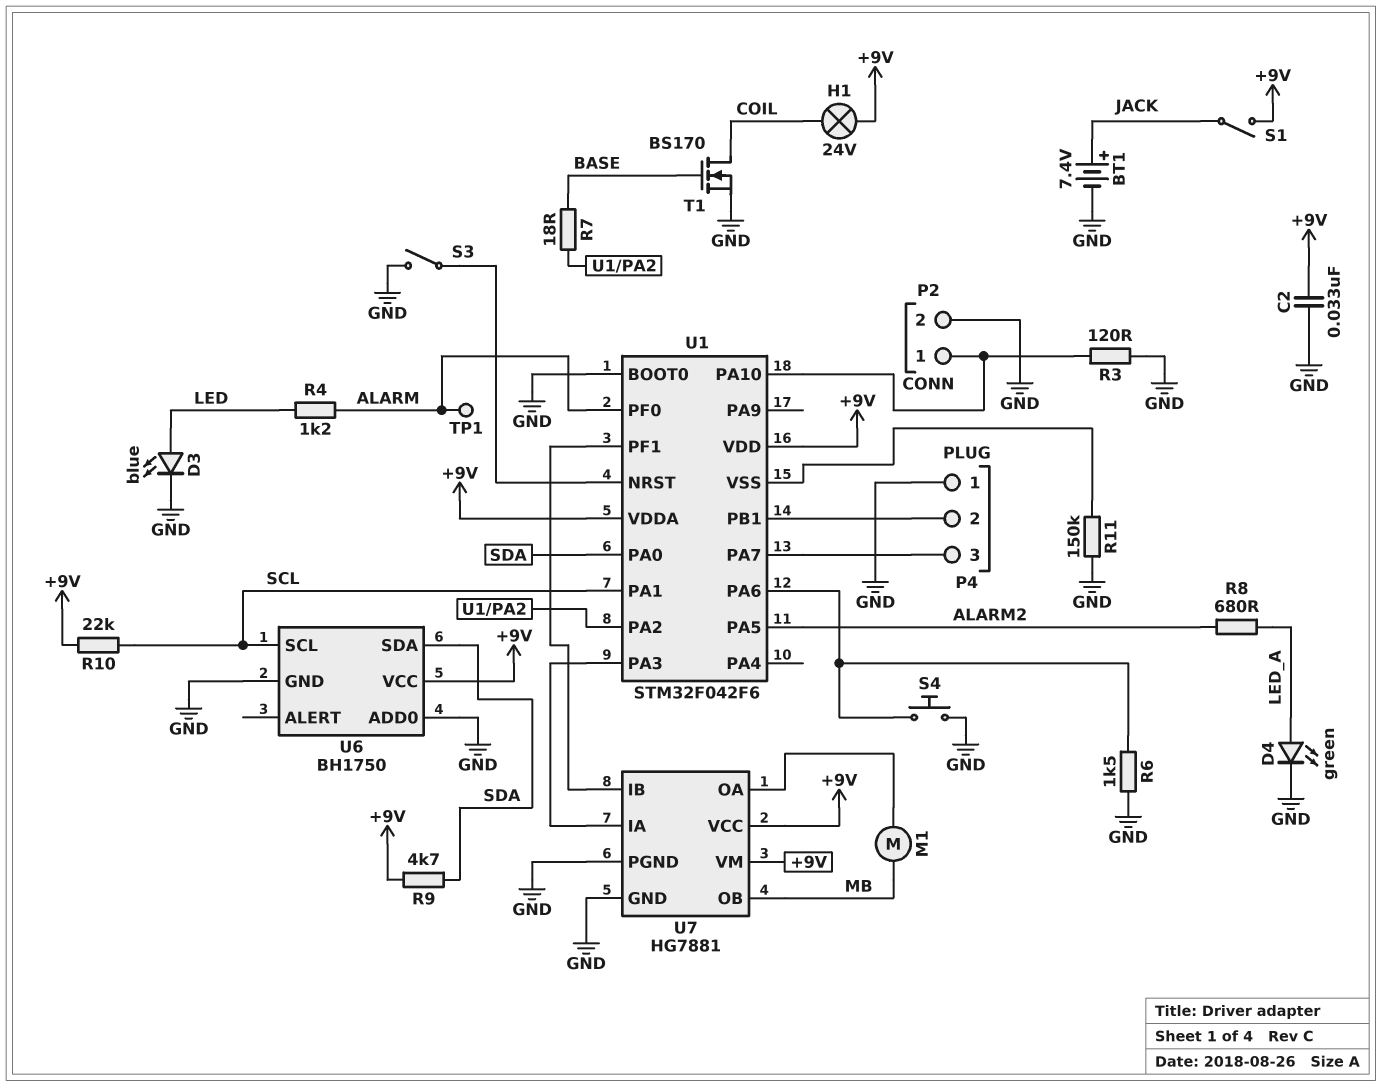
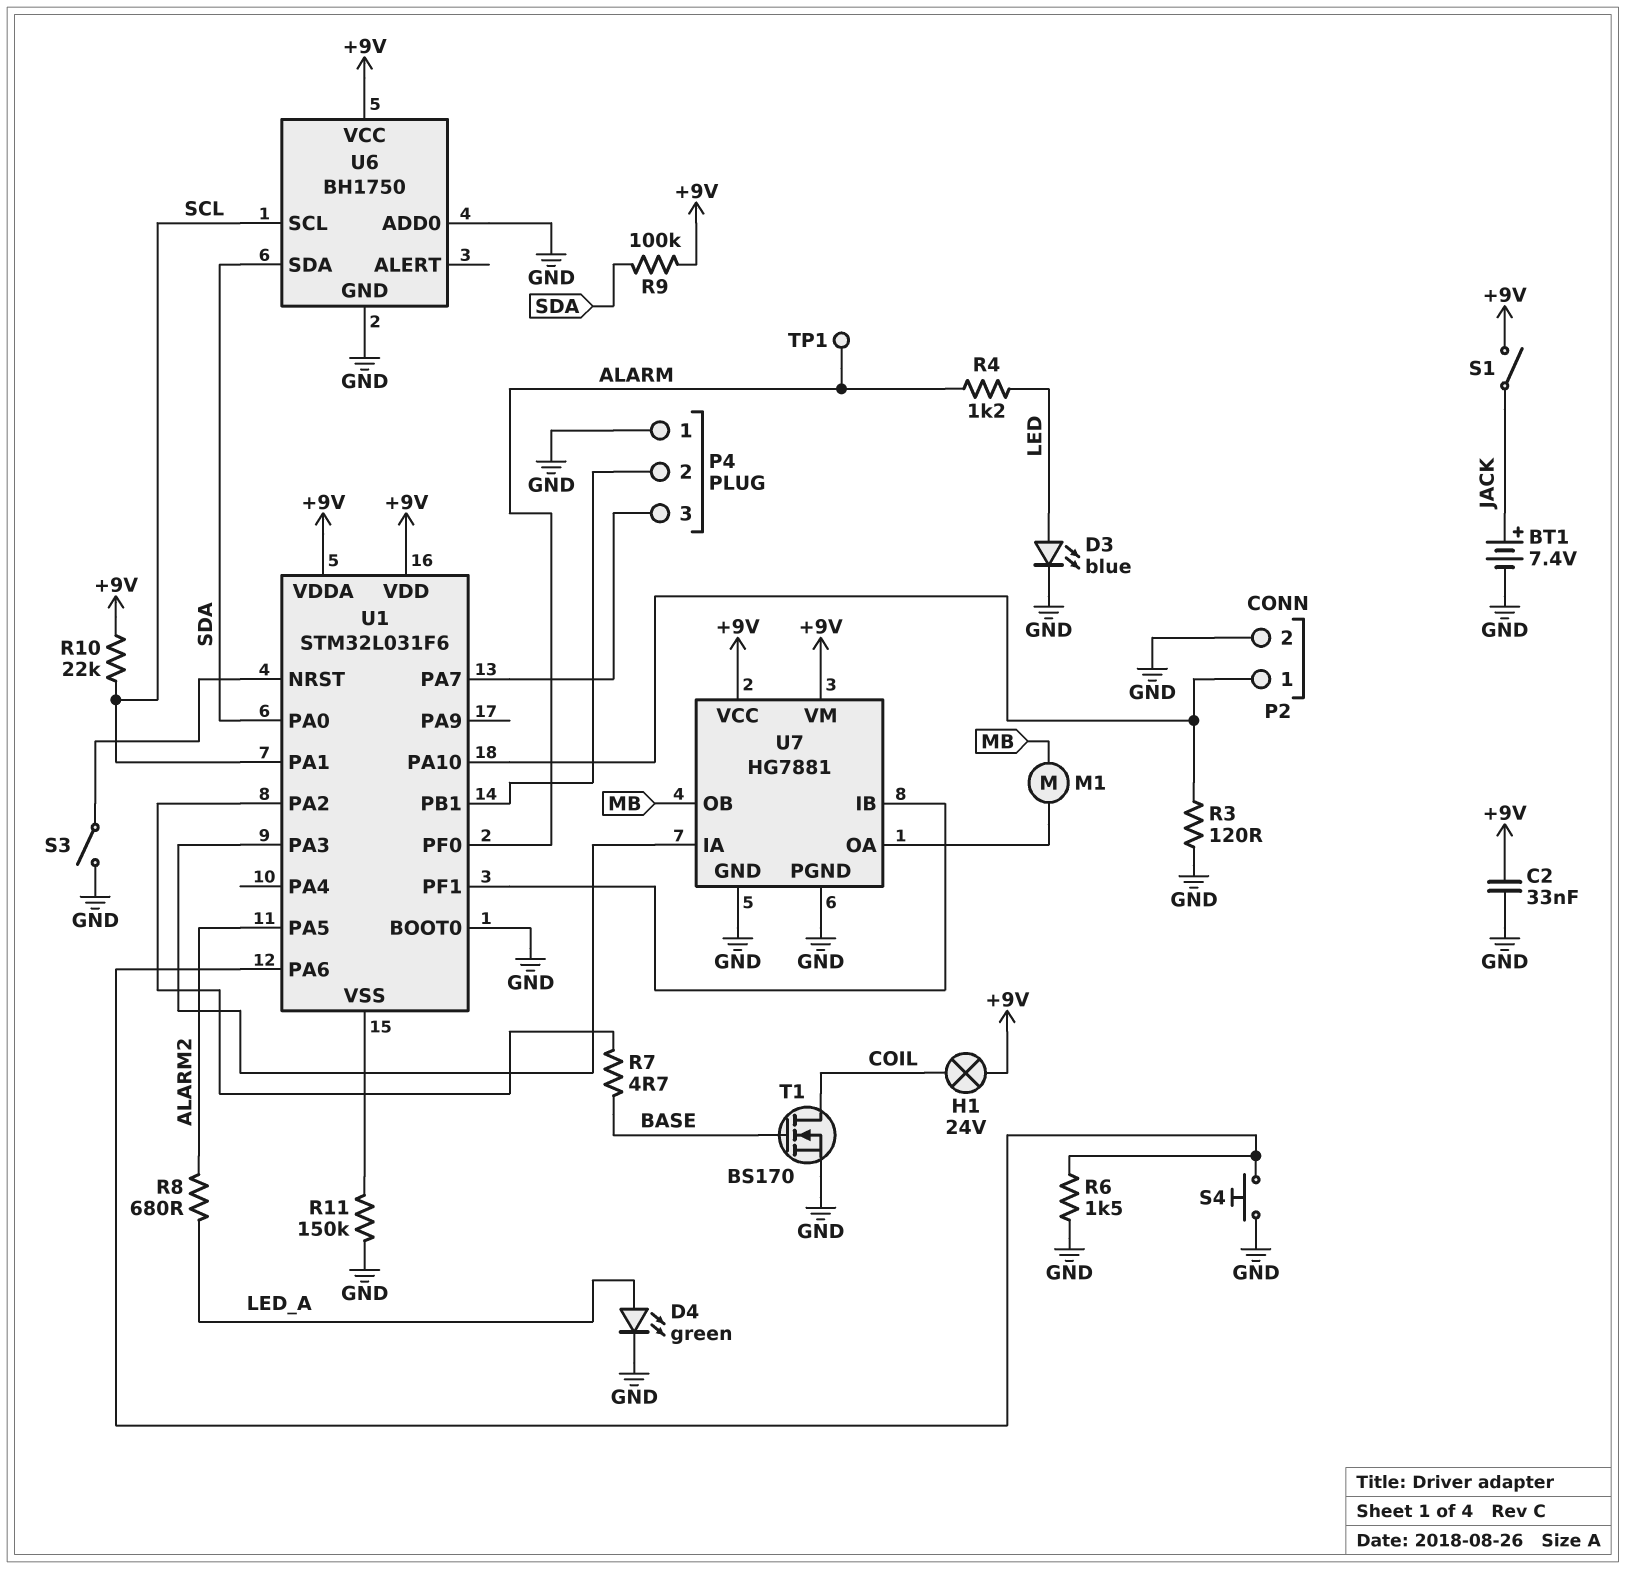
R7: 18 (BASE, U1/PA2) -> 4.7 (BASE, U1/PA2)
R9: 4.7k (+9V, SDA) -> 100k (+9V, SDA)
U1: STM32F042F6 -> STM32L031F6

